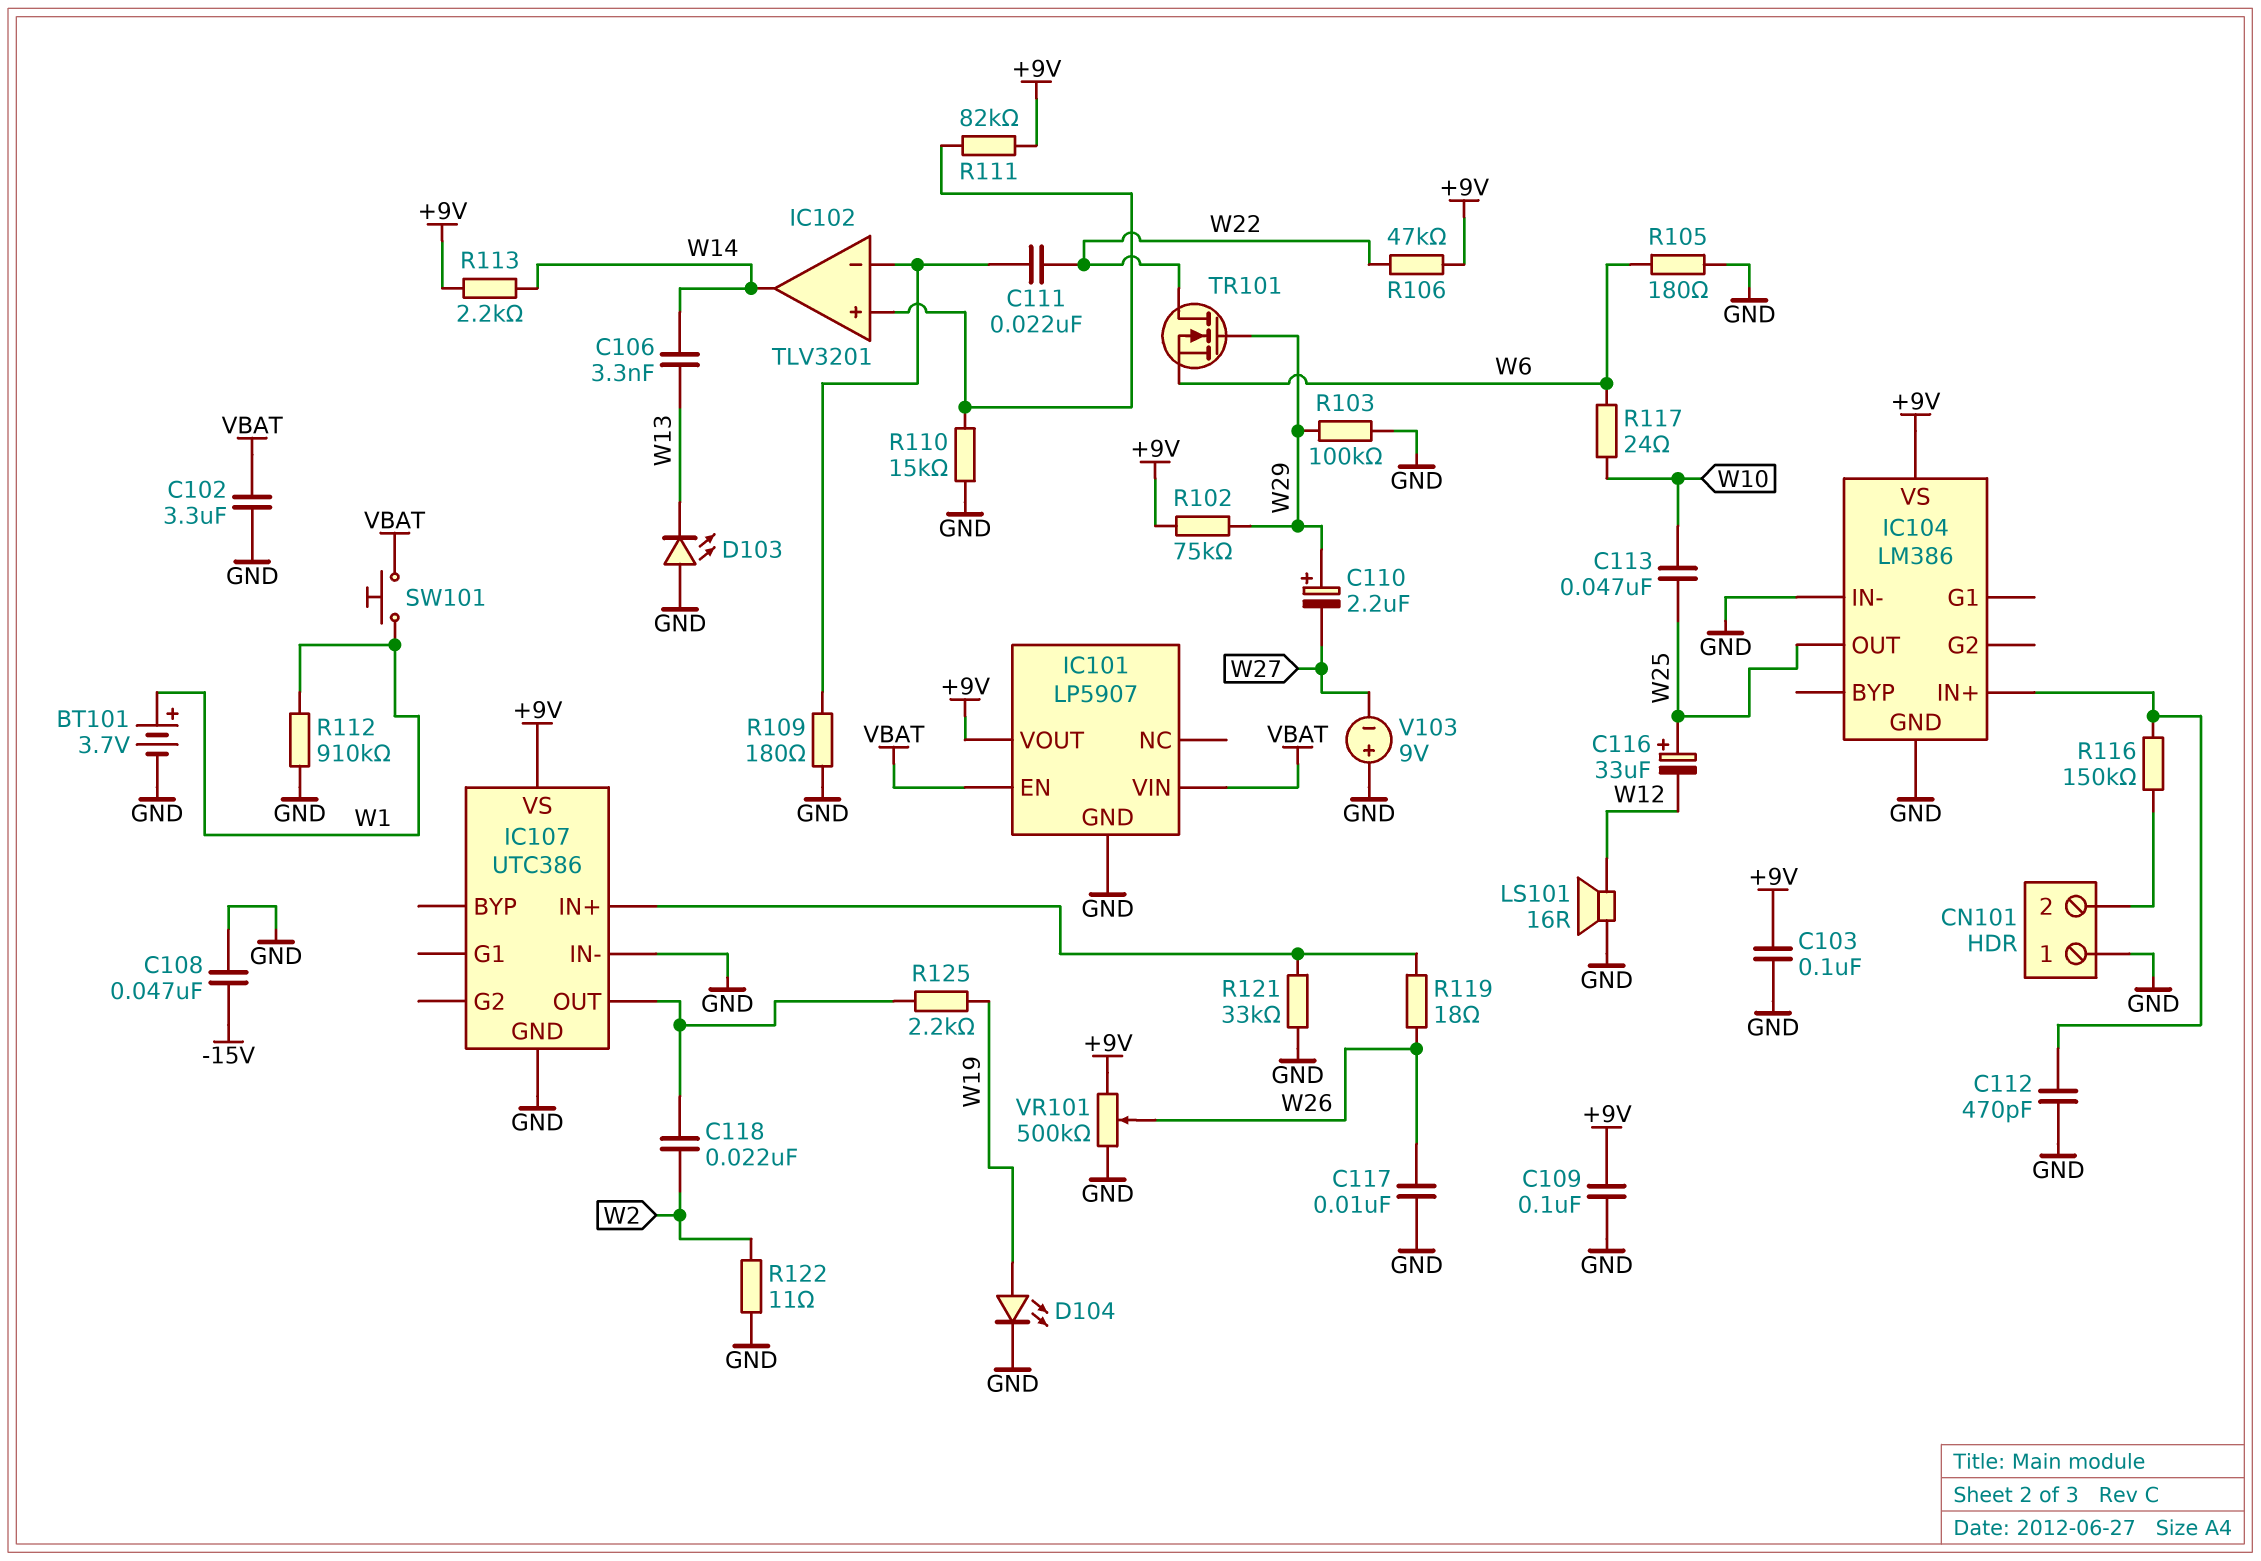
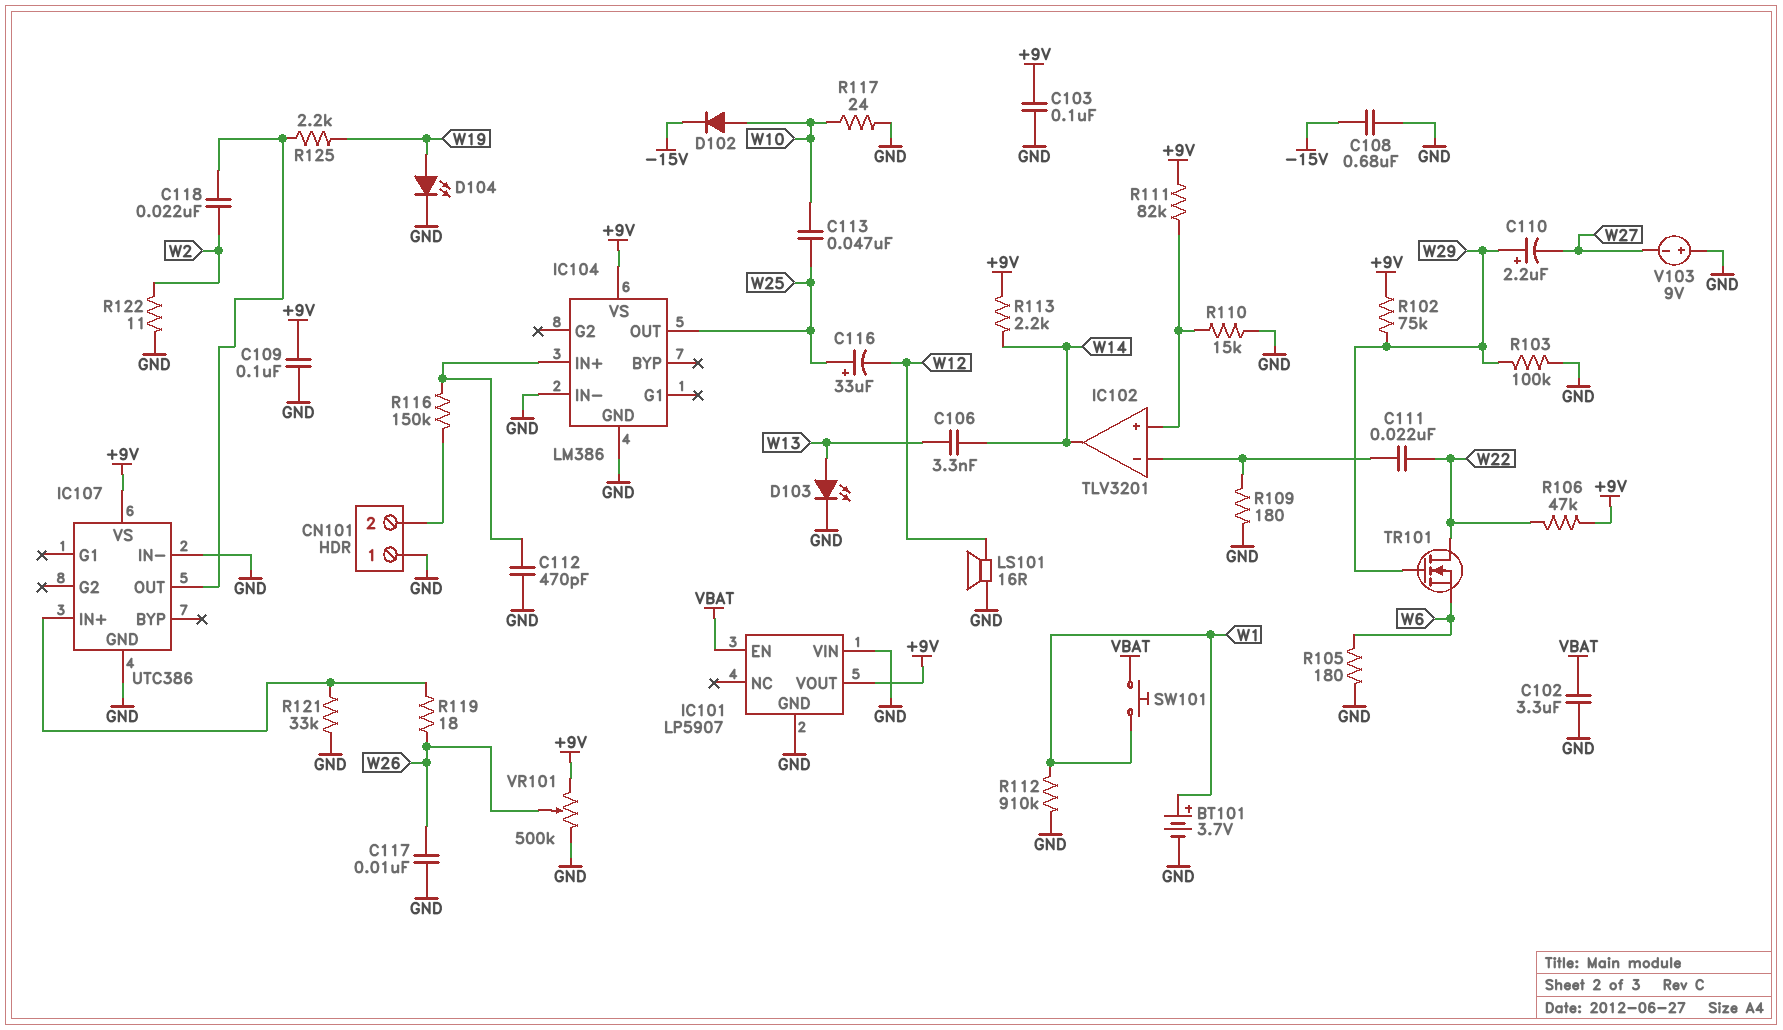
C108: 47nF (-15V, GND) -> 680nF (-15V, GND)
D102: none -> diode (A W10, K -15V)
D103: LED (A GND, K W13) -> LED (A W13, K GND)
IC101 pin VIN: VBAT -> GND
R117: 24 (W6, W10) -> 24 (GND, W10)

